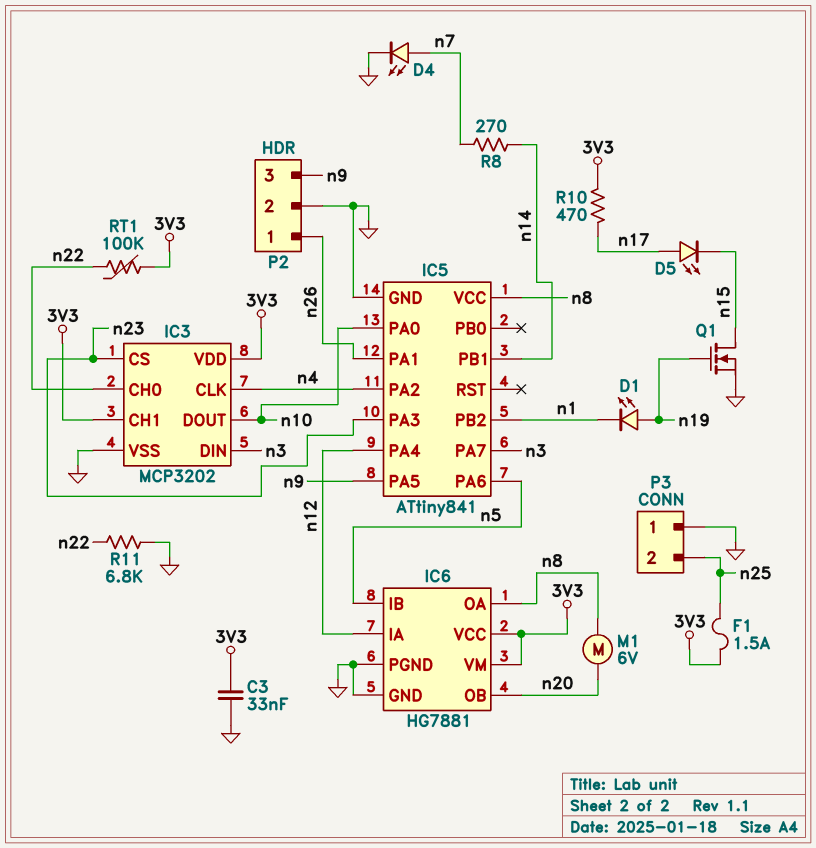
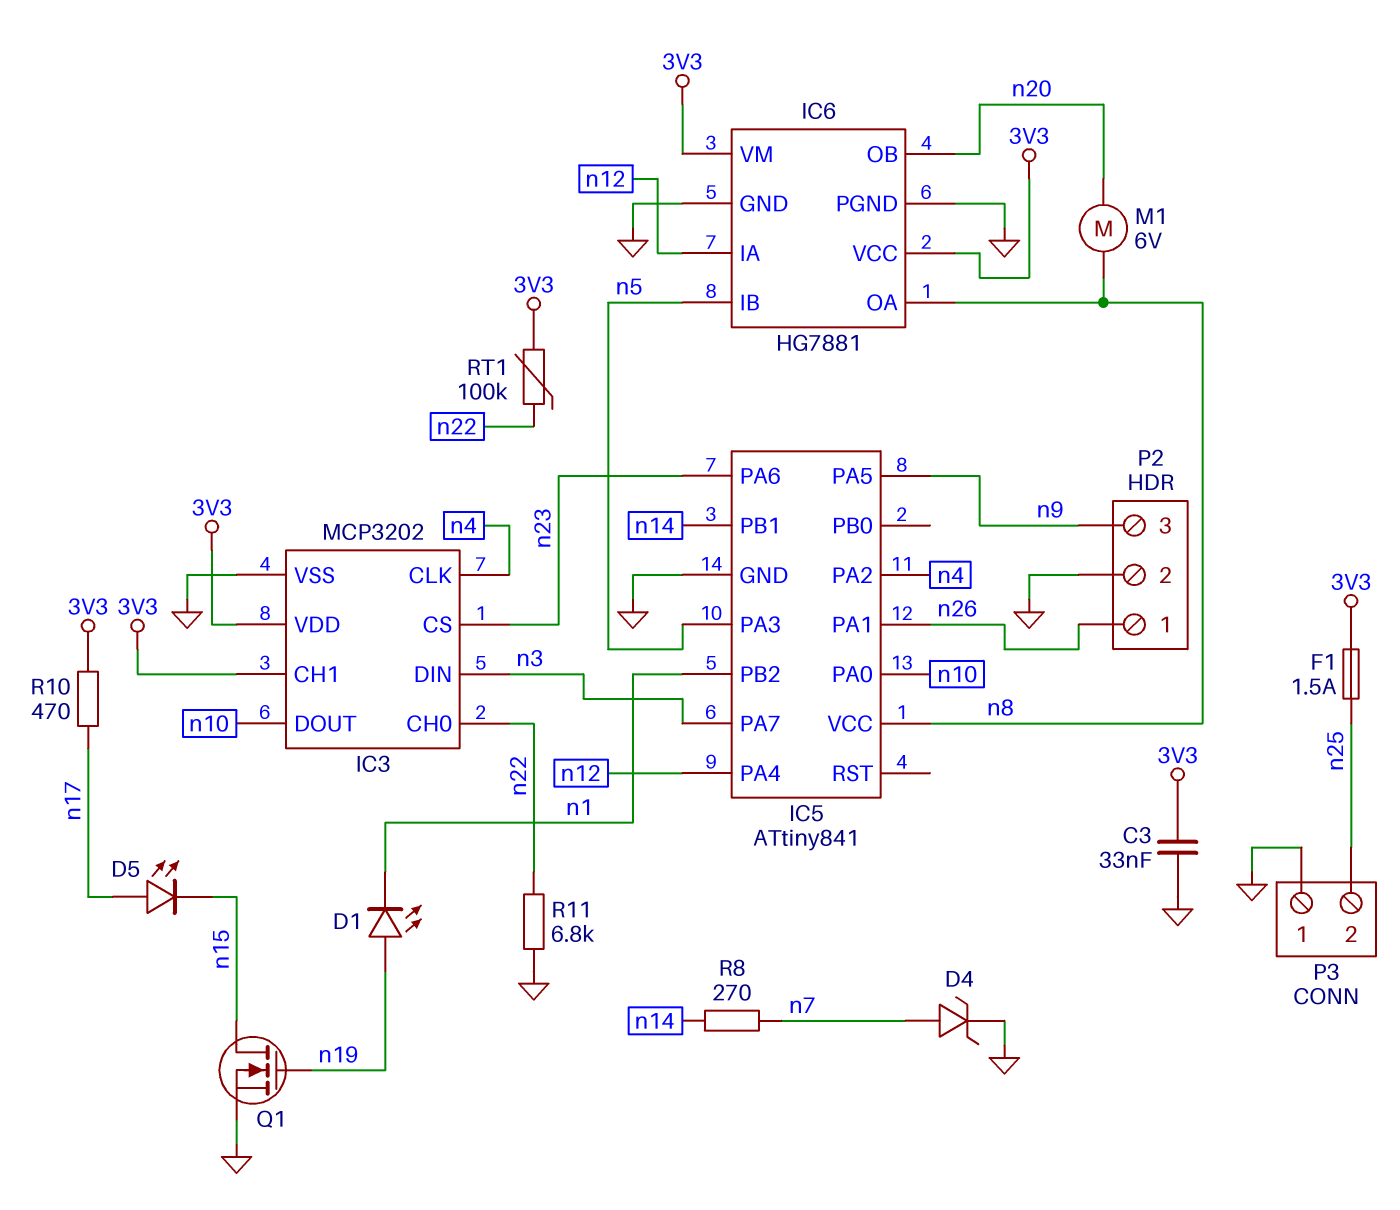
D4: LED (A n7, K GND) -> zener (A n7, K GND)
IC5 pin PA3: n23 -> n5
IC5 pin PA6: n5 -> n23

